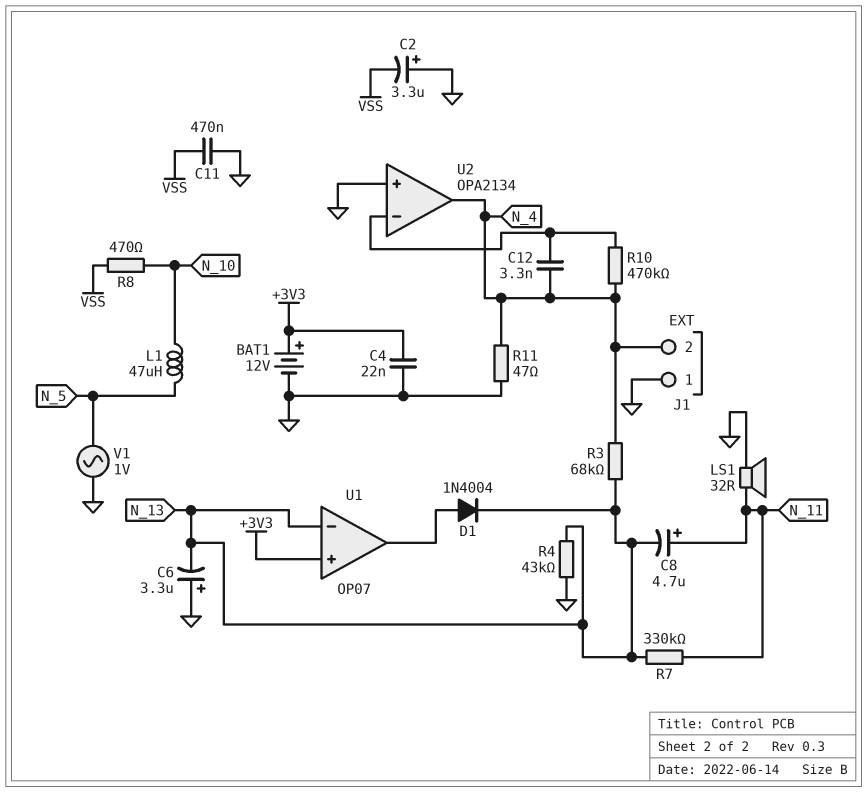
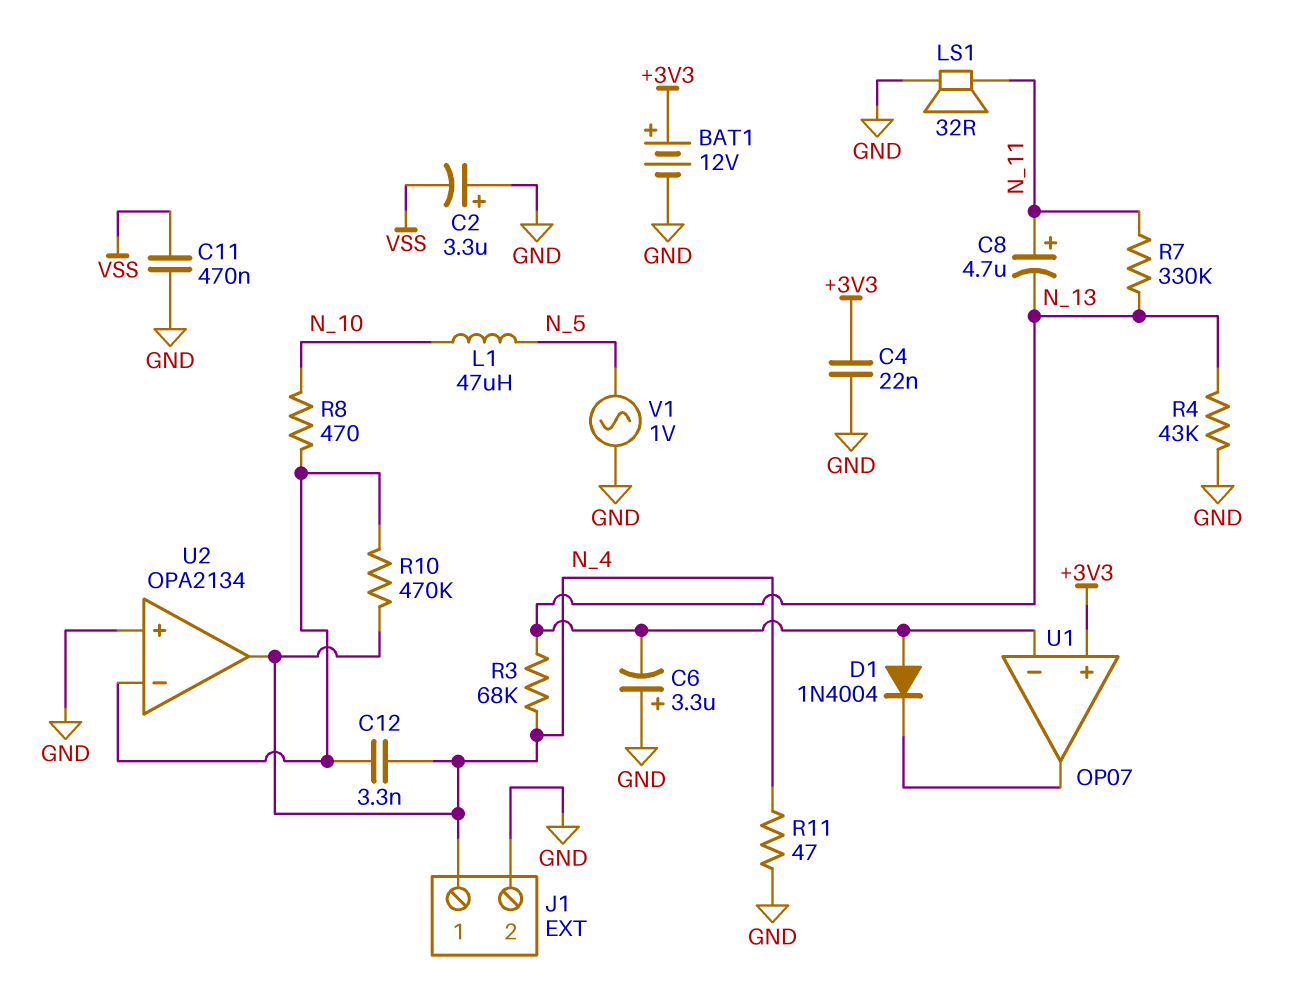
D1: diode 1N4004 (A U1/out, K N_13) -> diode 1N4004 (A N_13, K U1/out)
J1 pin 1: GND -> N_4
J1 pin 2: N_4 -> GND
R8: 470 (N_10, VSS) -> 470 (N_10, U2/in-)

